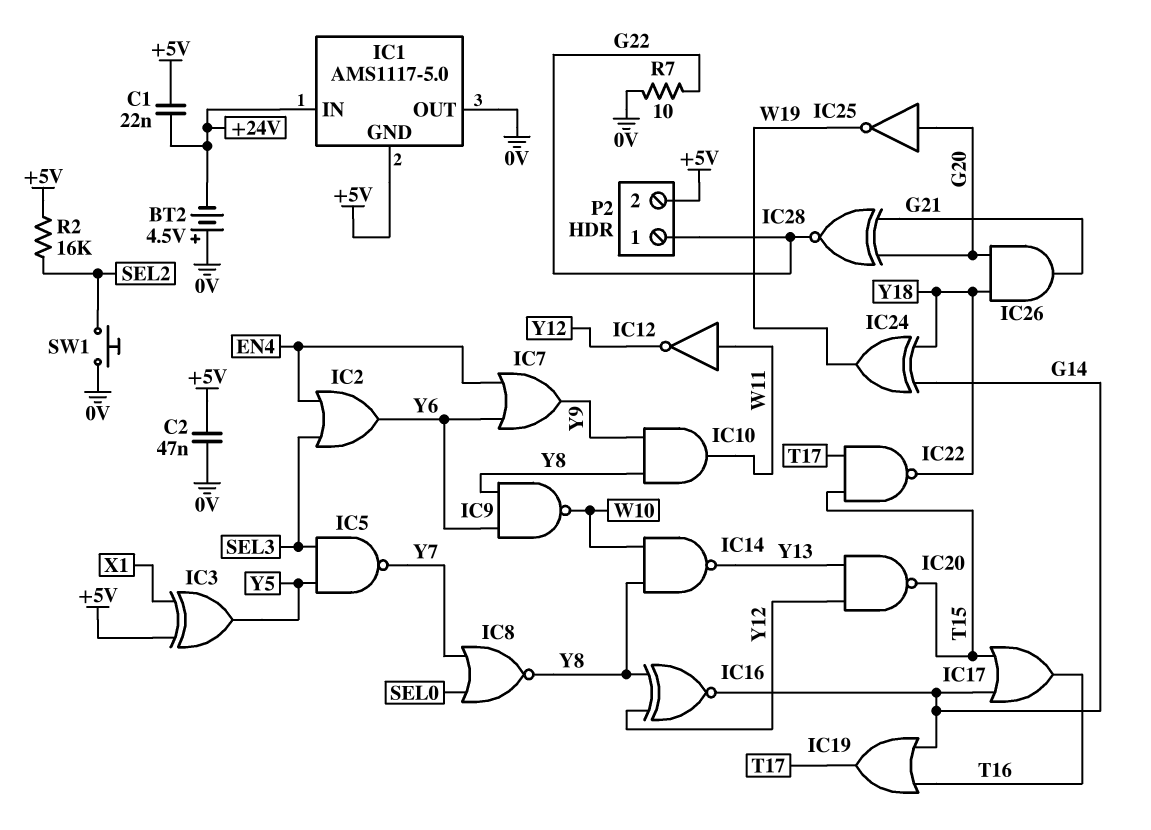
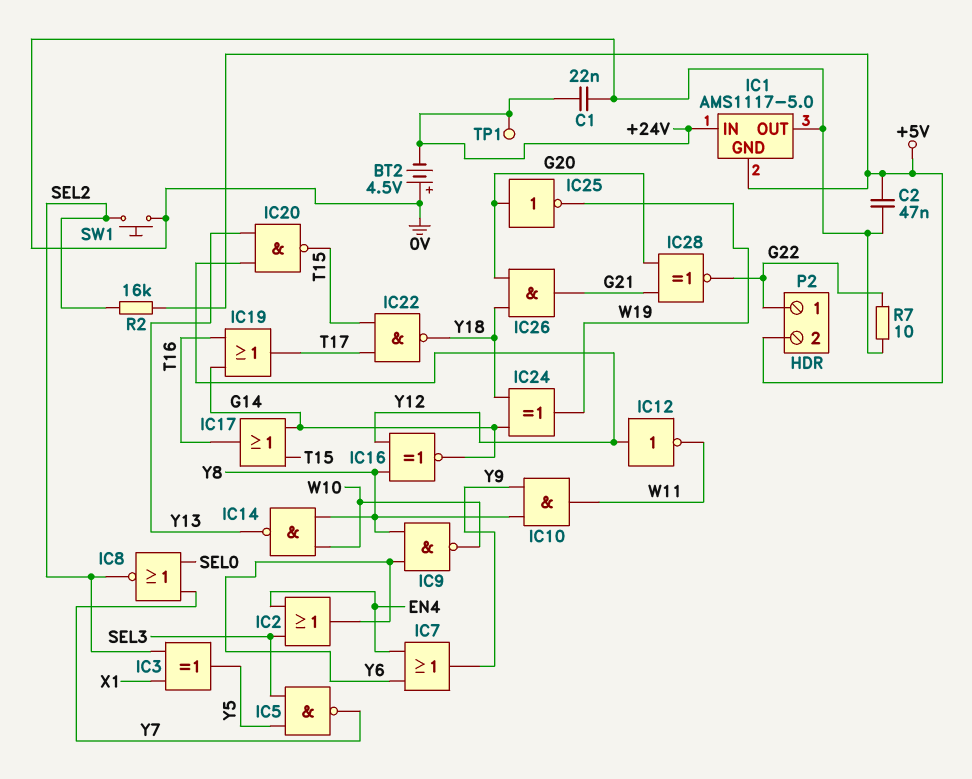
C1: 22nF (+5V, +24V) -> 22nF (+24V, 0V)
IC3: XOR (in +5V, in X1, out Y5) -> XOR (in SEL2, in X1, out Y5)
IC8: NOR (in SEL0, in Y7, out Y8) -> NOR (in SEL0, in Y7, out SEL2)
IC12: NOT (in W11, out Y12) -> NOT (in Y12, out W11)
TP1: none -> test point (+24V)

